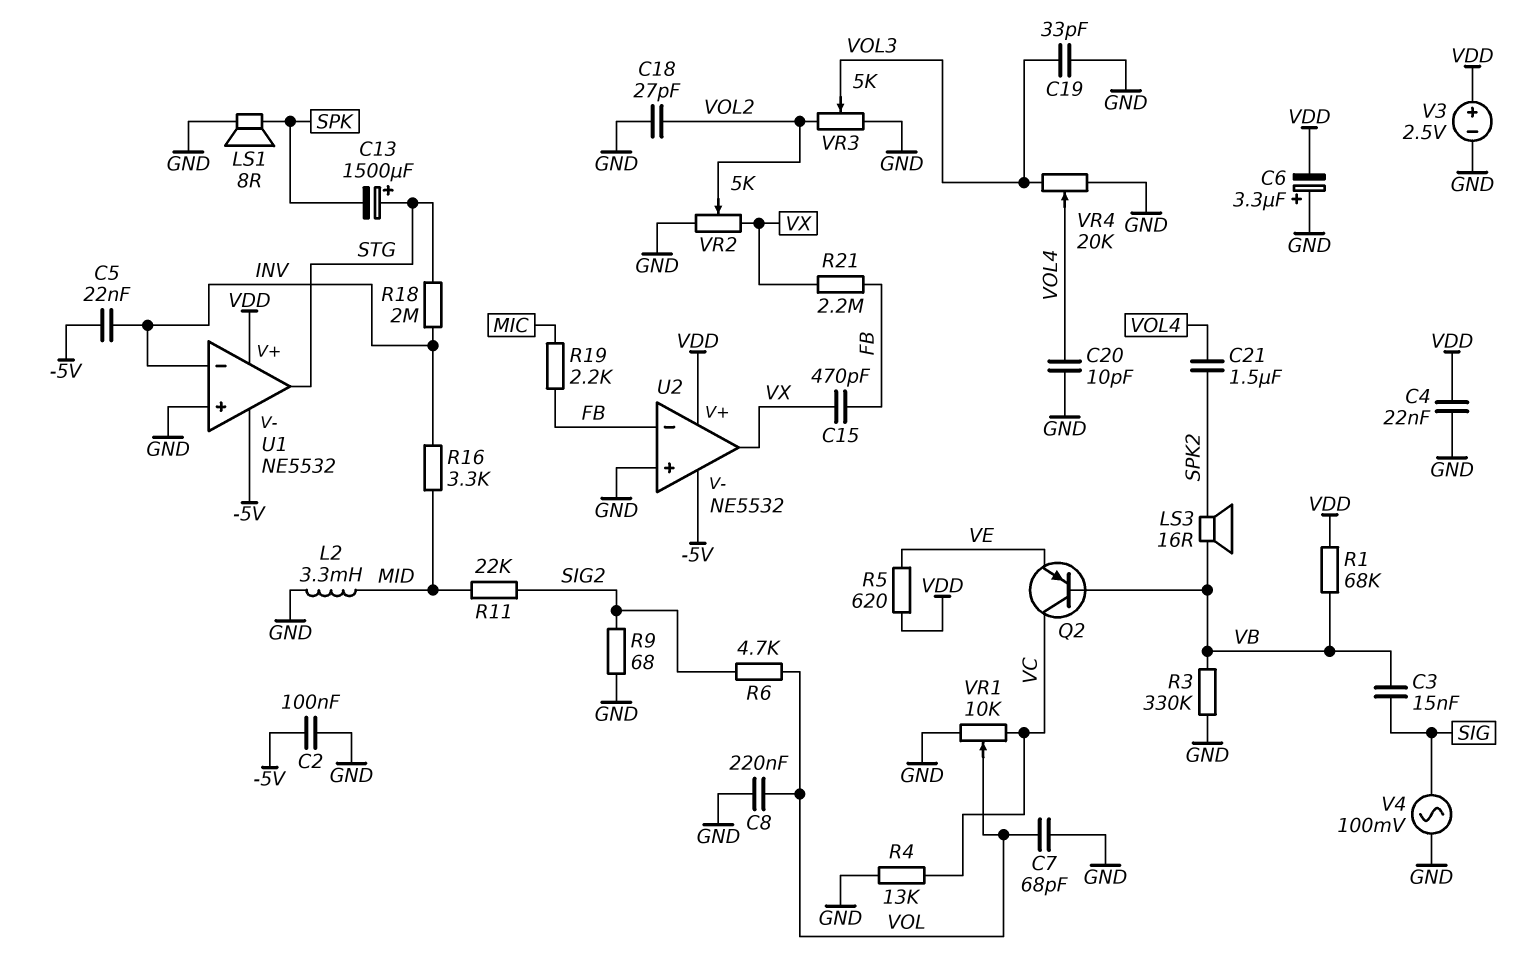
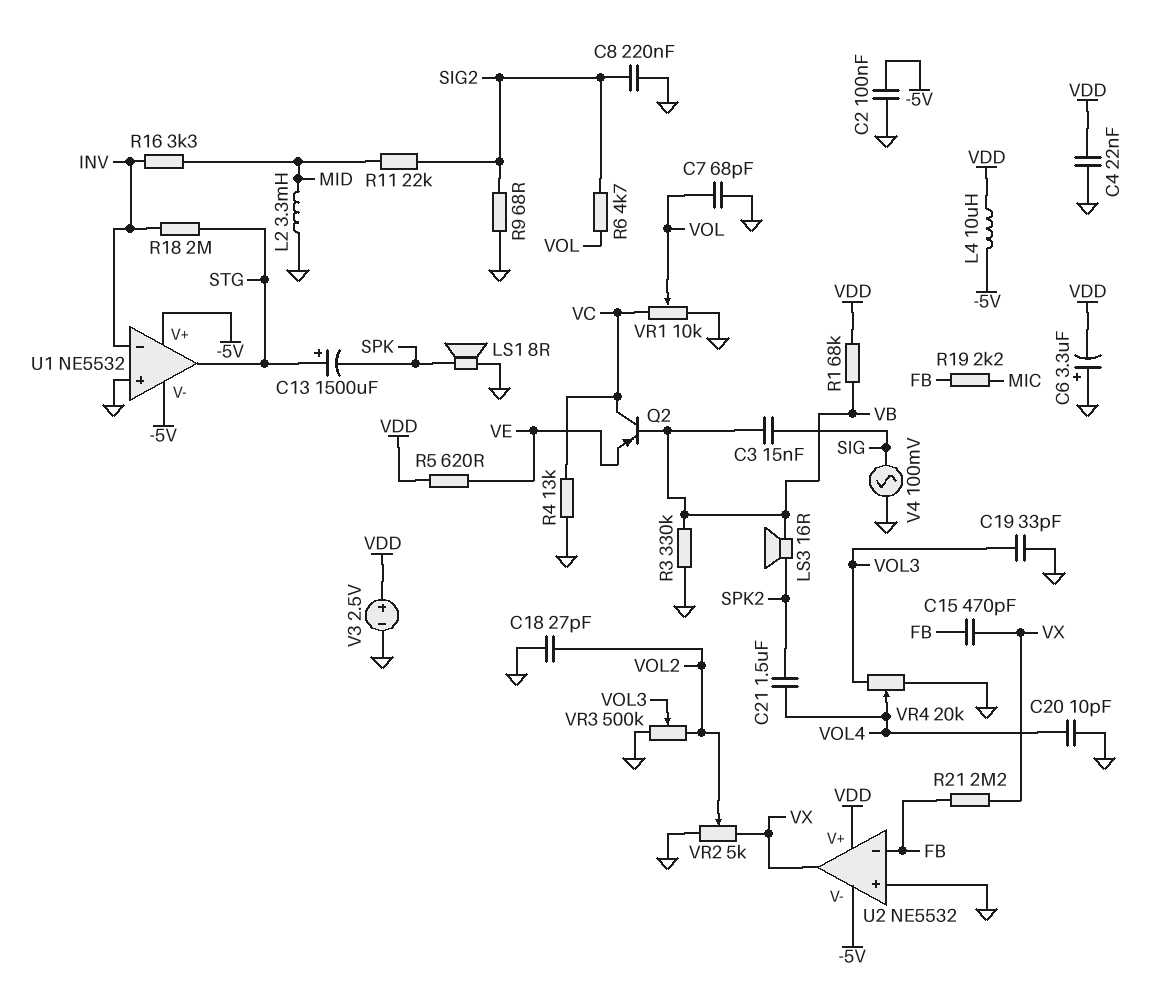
C5: 22nF (-5V, INV) -> none
C8: 220nF (GND, VOL) -> 220nF (GND, SIG2)
L4: none -> 10uH (-5V, VDD)
U1 pin V+: VDD -> -5V
VR3: 5k (GND, VOL2, wiper VOL3) -> 500k (GND, VOL2, wiper VOL3)

